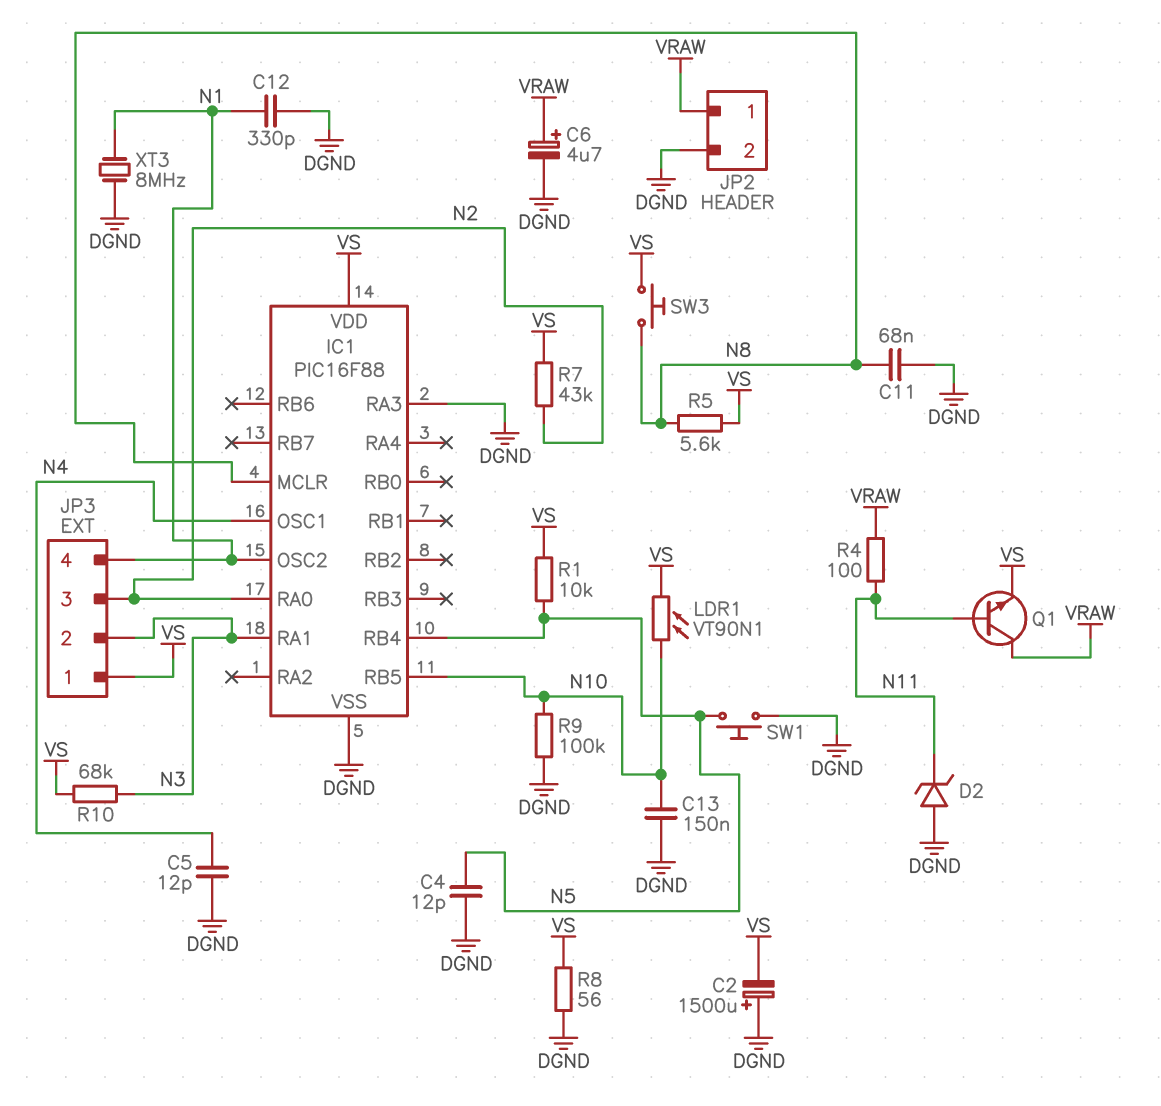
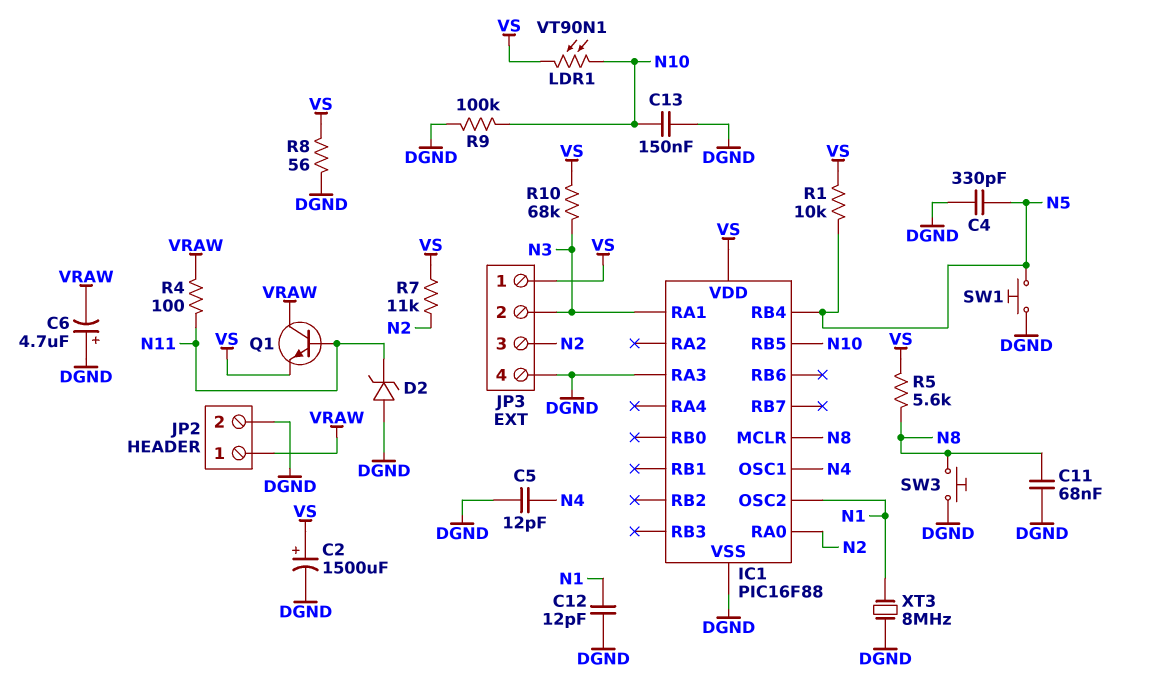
C2: 1500uF (plus DGND, minus VS) -> 1500uF (plus VS, minus DGND)
C4: 12pF (DGND, N5) -> 330pF (DGND, N5)
C6: 4.7uF (plus VRAW, minus DGND) -> 4.7uF (plus DGND, minus VRAW)
C12: 330pF (DGND, N1) -> 12pF (DGND, N1)
JP3 pin 4: N1 -> DGND
R7: 43k (N2, VS) -> 11k (N2, VS)
SW3: button (N8, VS) -> button (DGND, N8)

